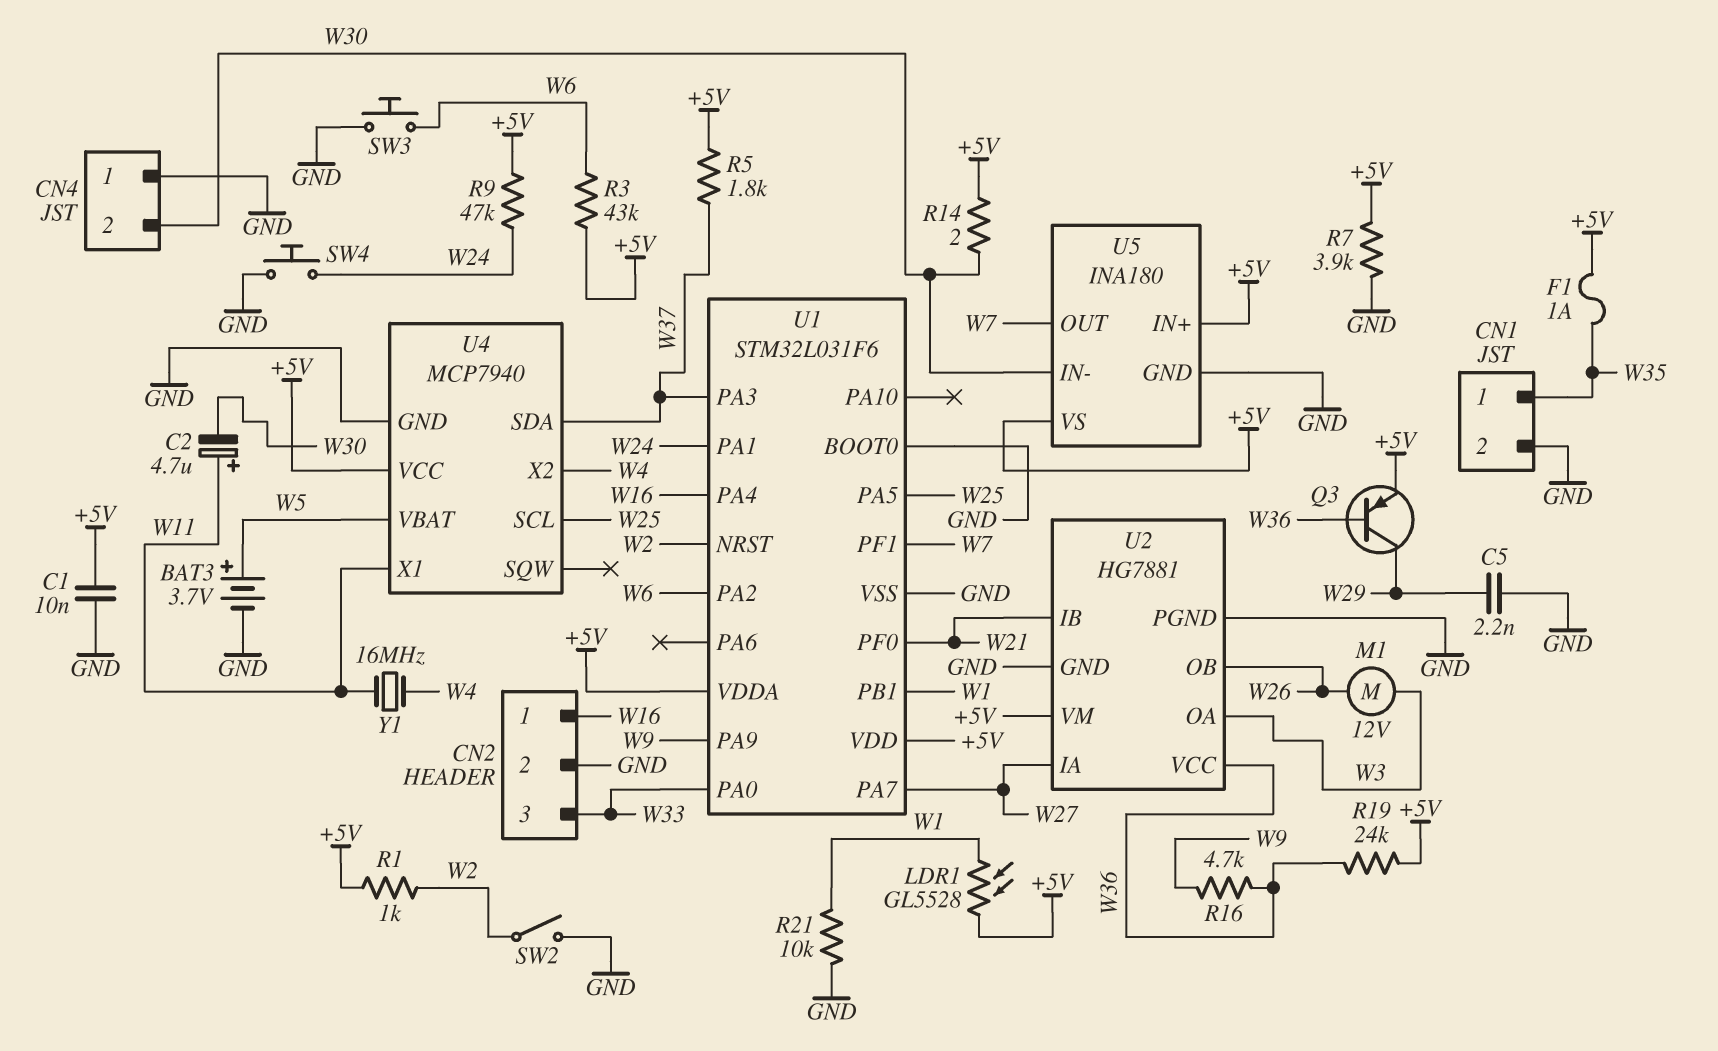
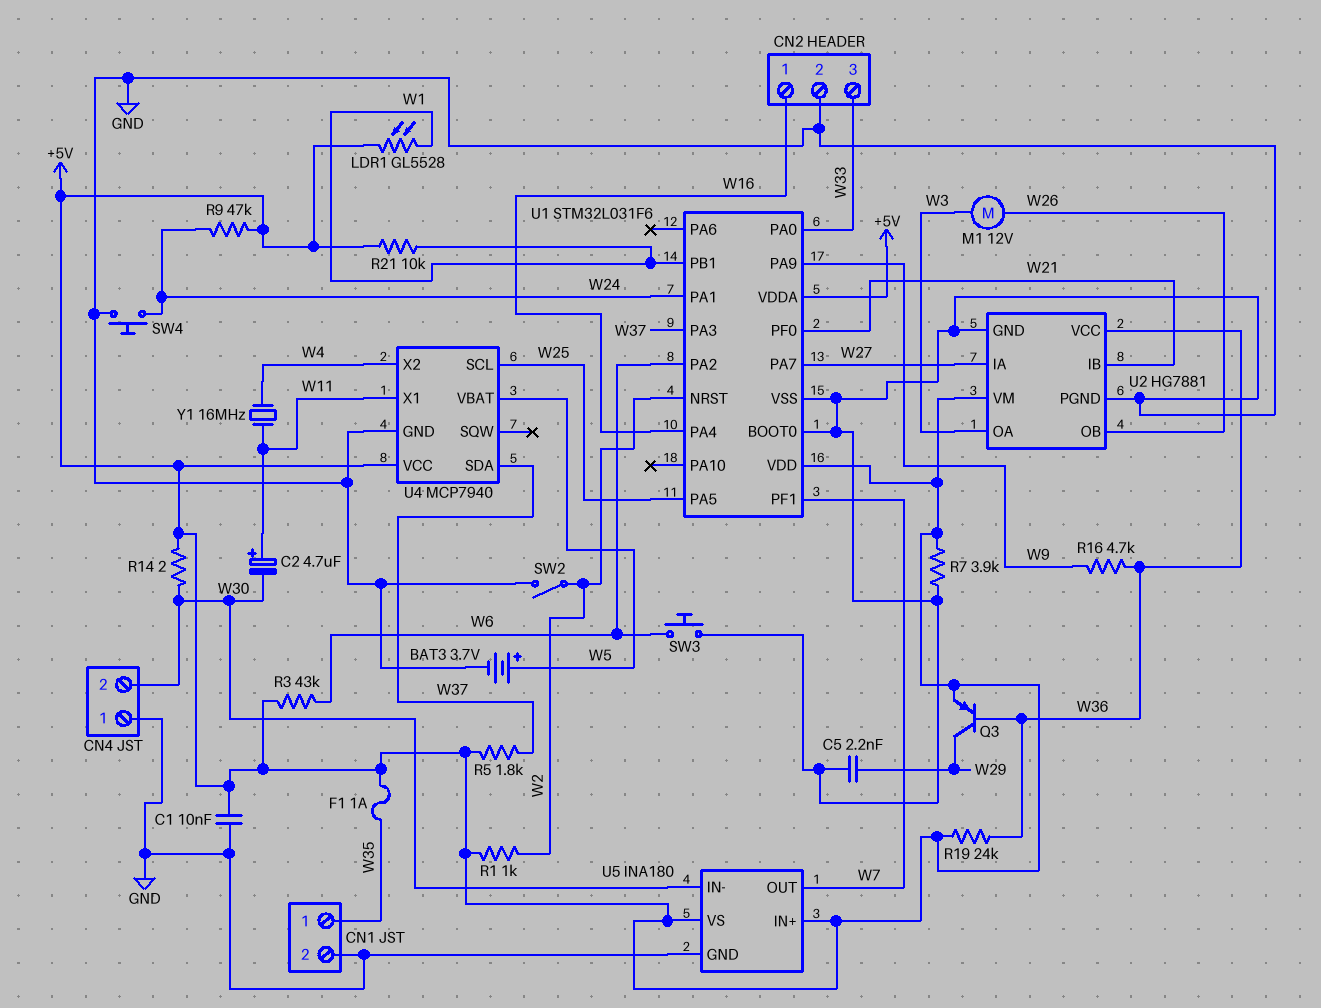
R21: 10k (GND, W1) -> 10k (+5V, W1)

